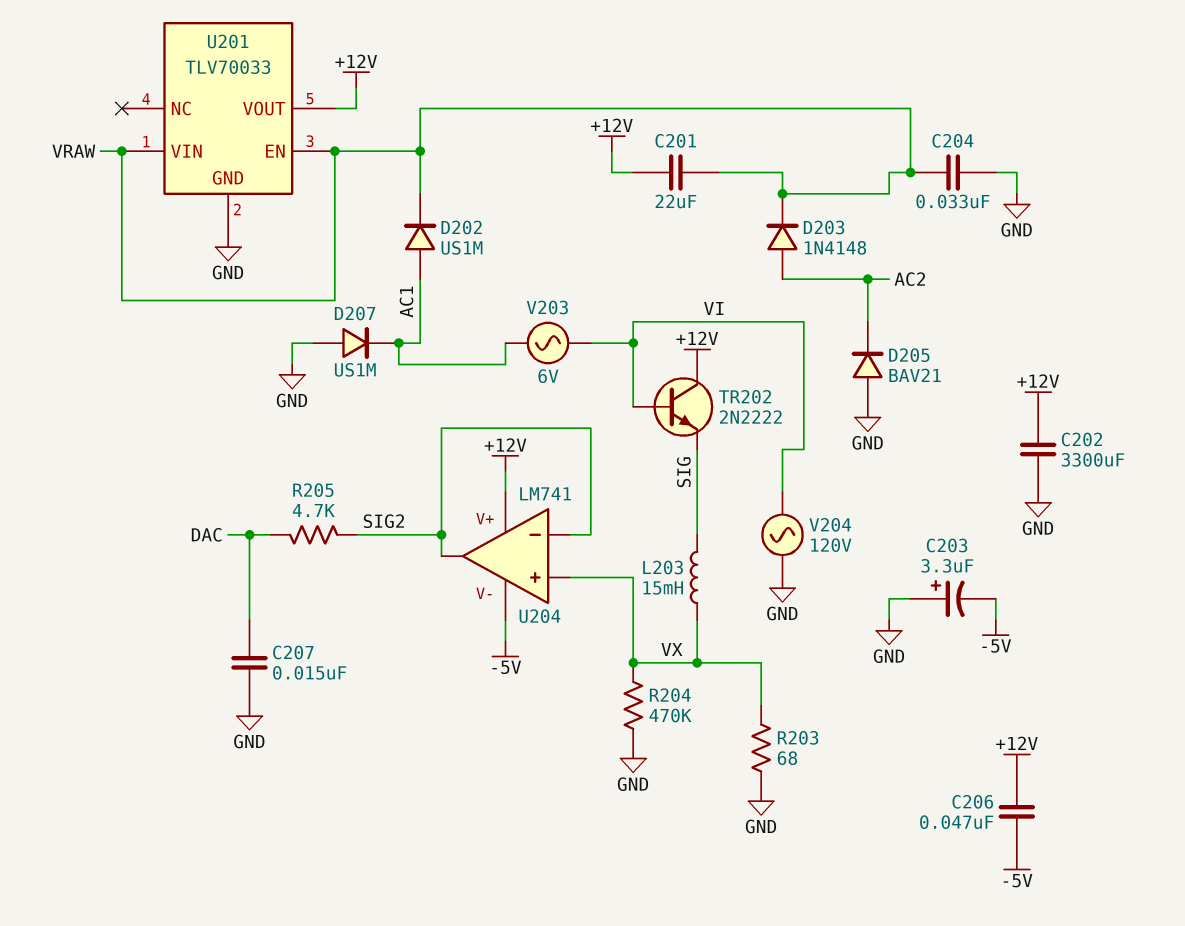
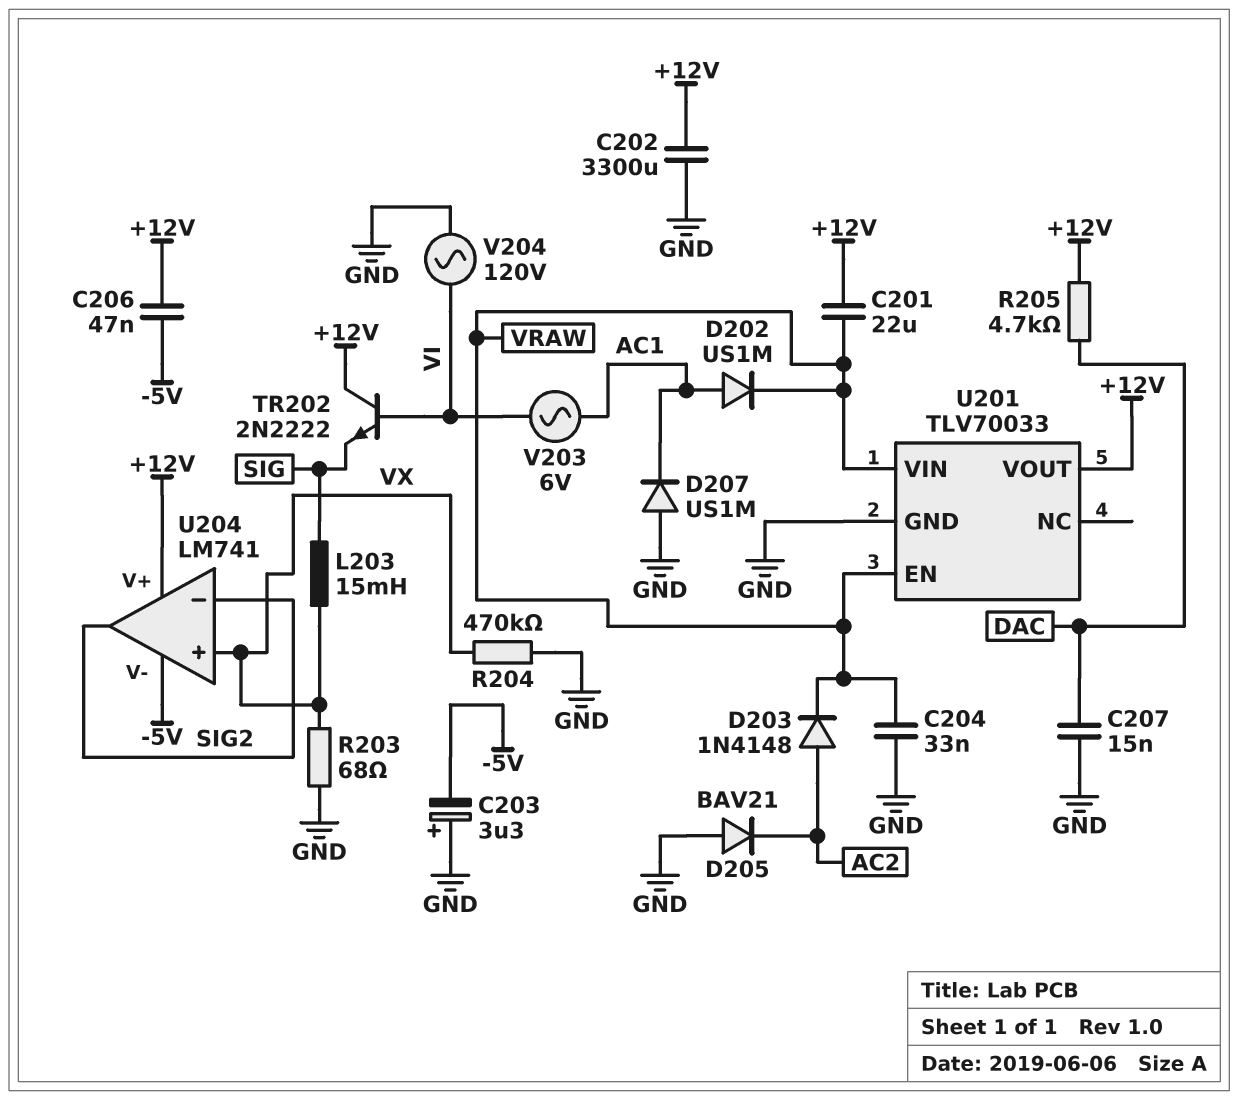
R205: 4.7k (DAC, SIG2) -> 4.7k (+12V, DAC)

